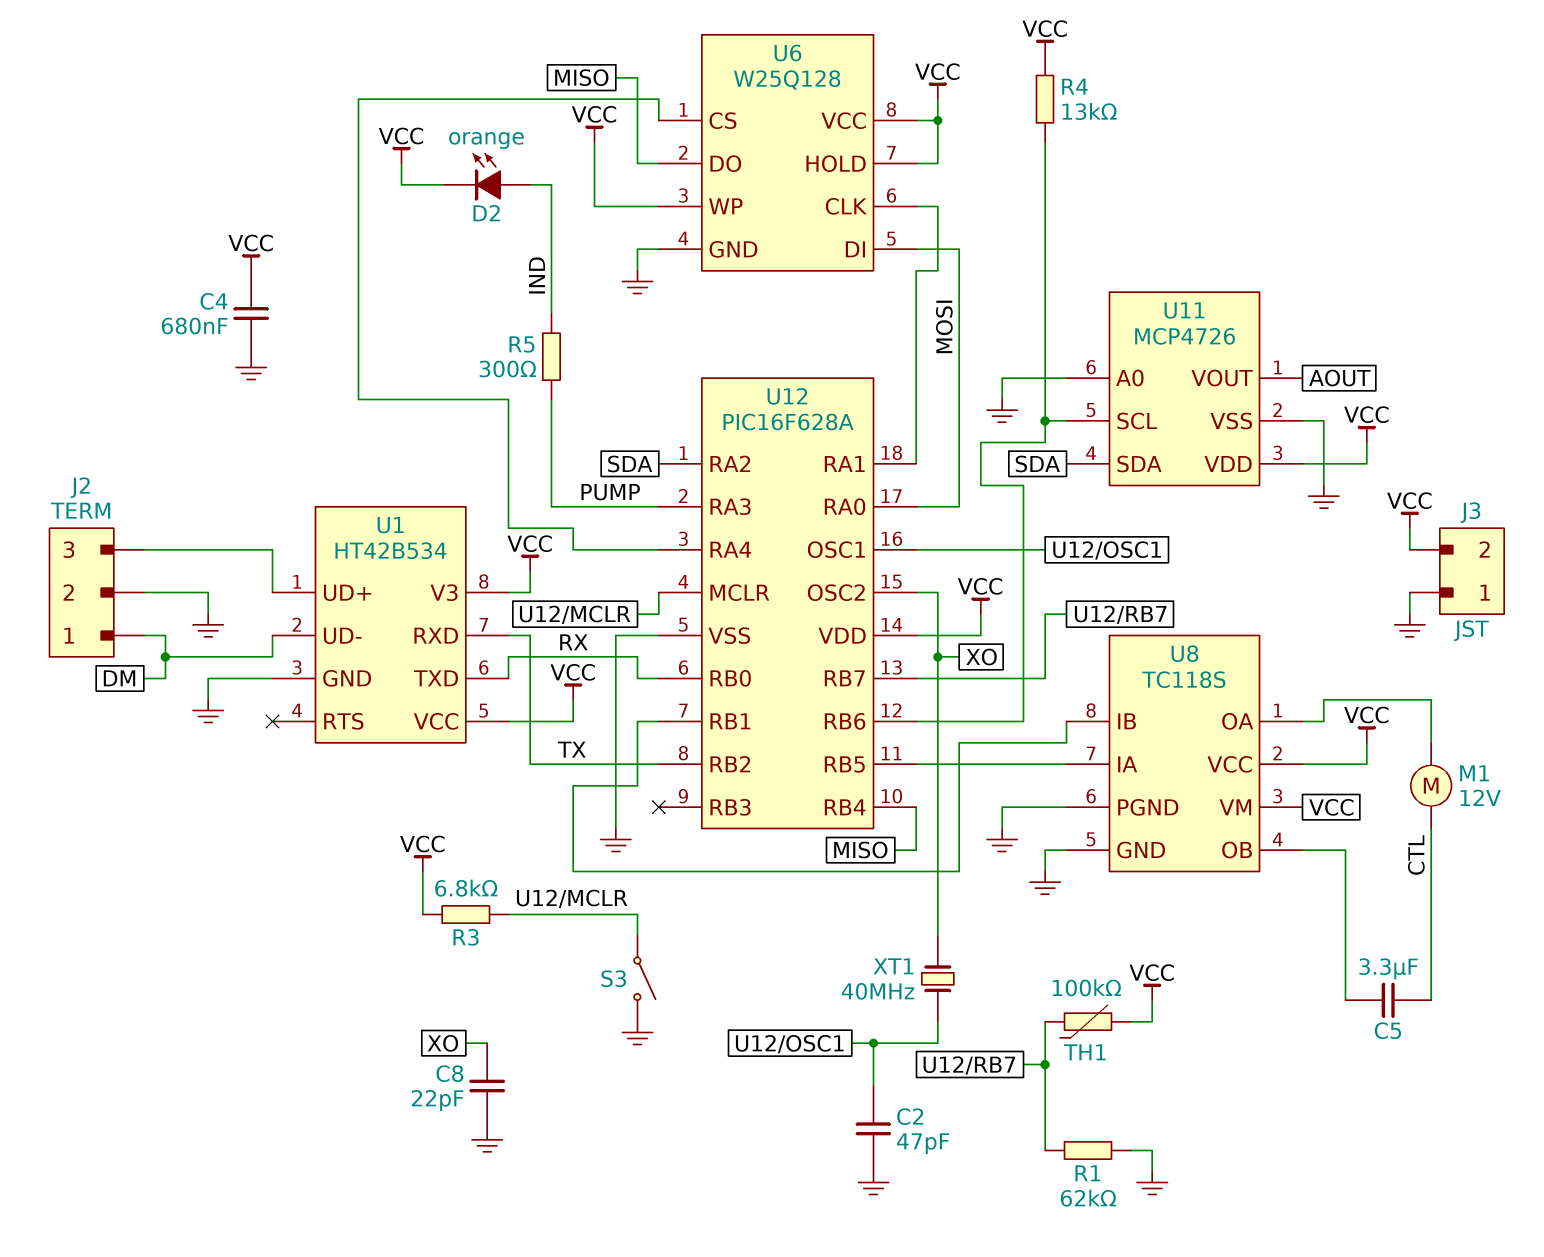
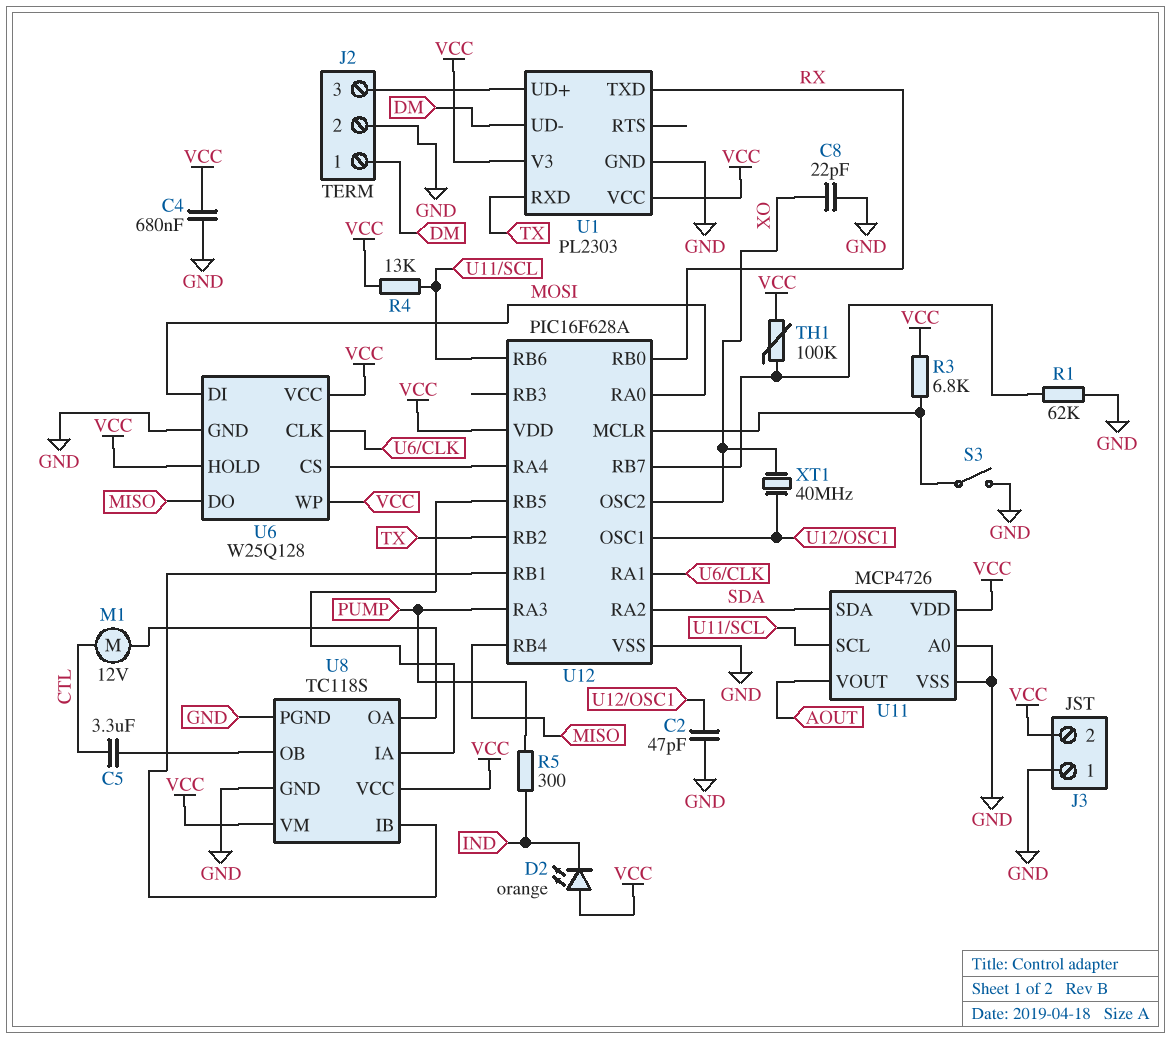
D2: LED orange (A IND, K VCC) -> LED orange (A VCC, K IND)
U1: HT42B534 -> PL2303

